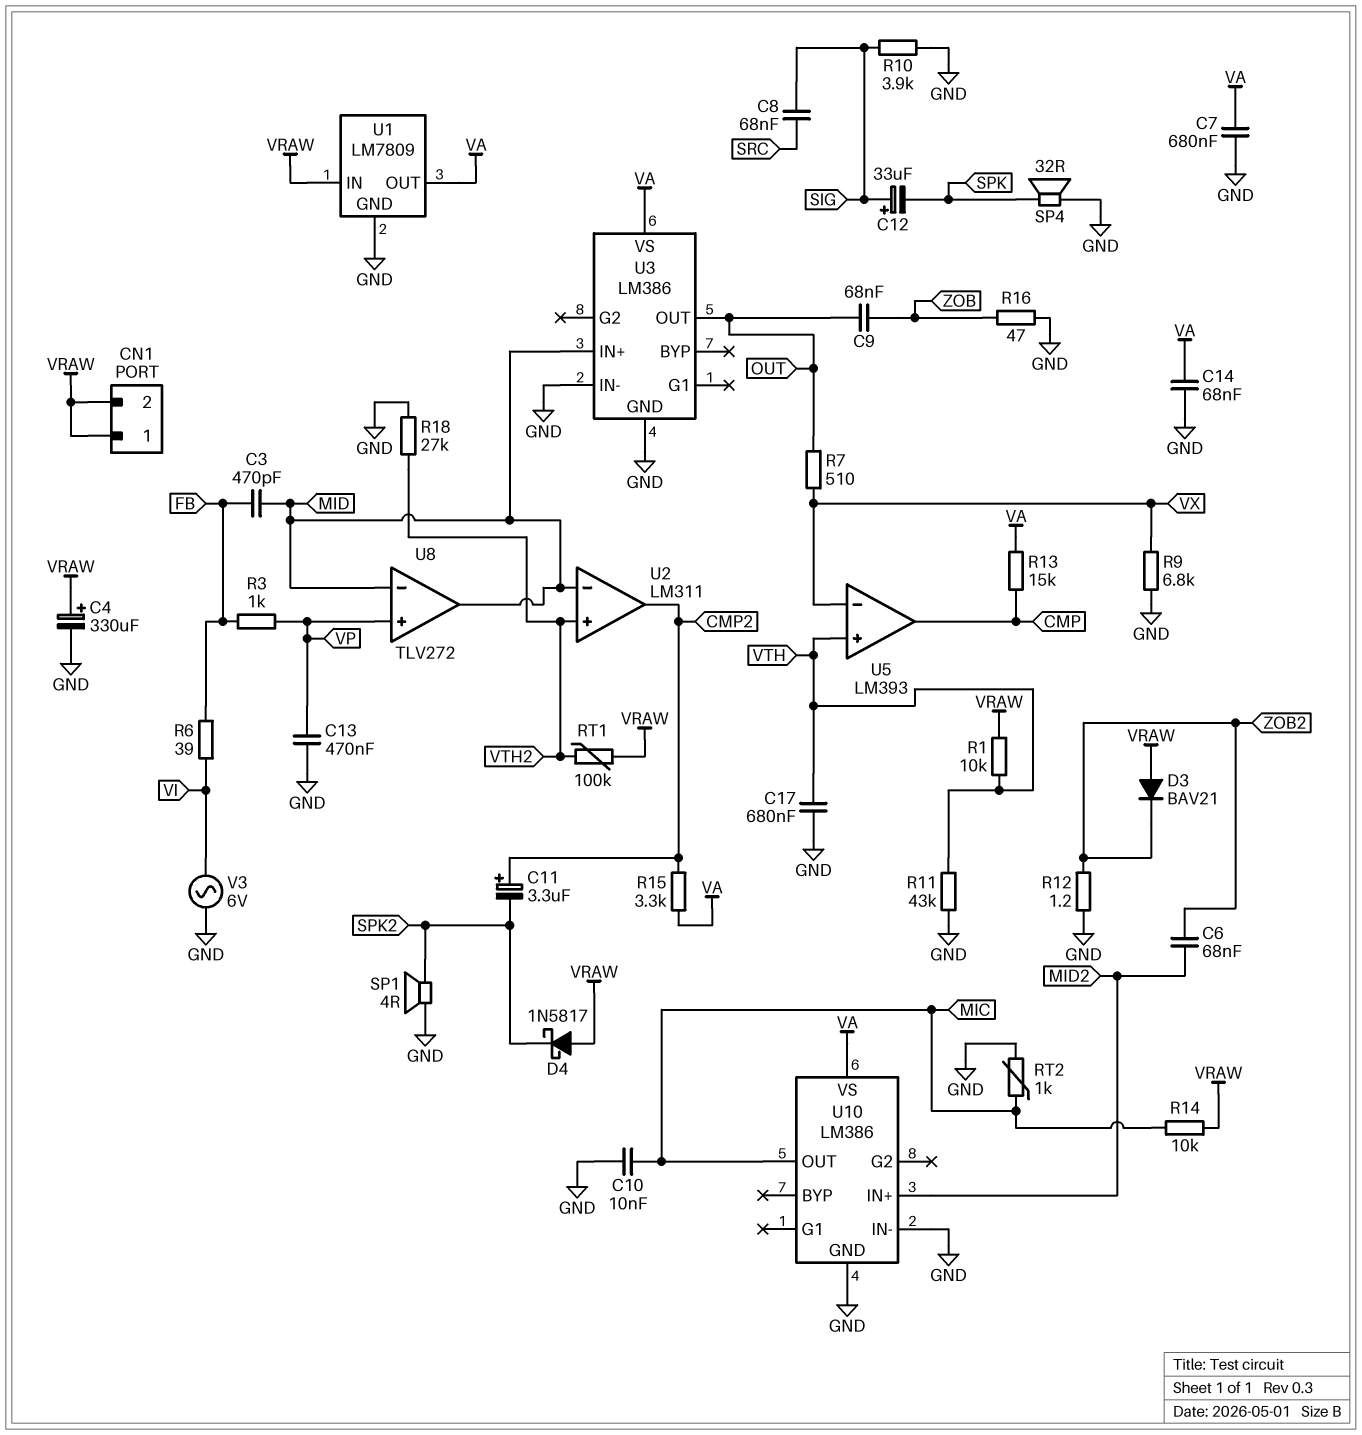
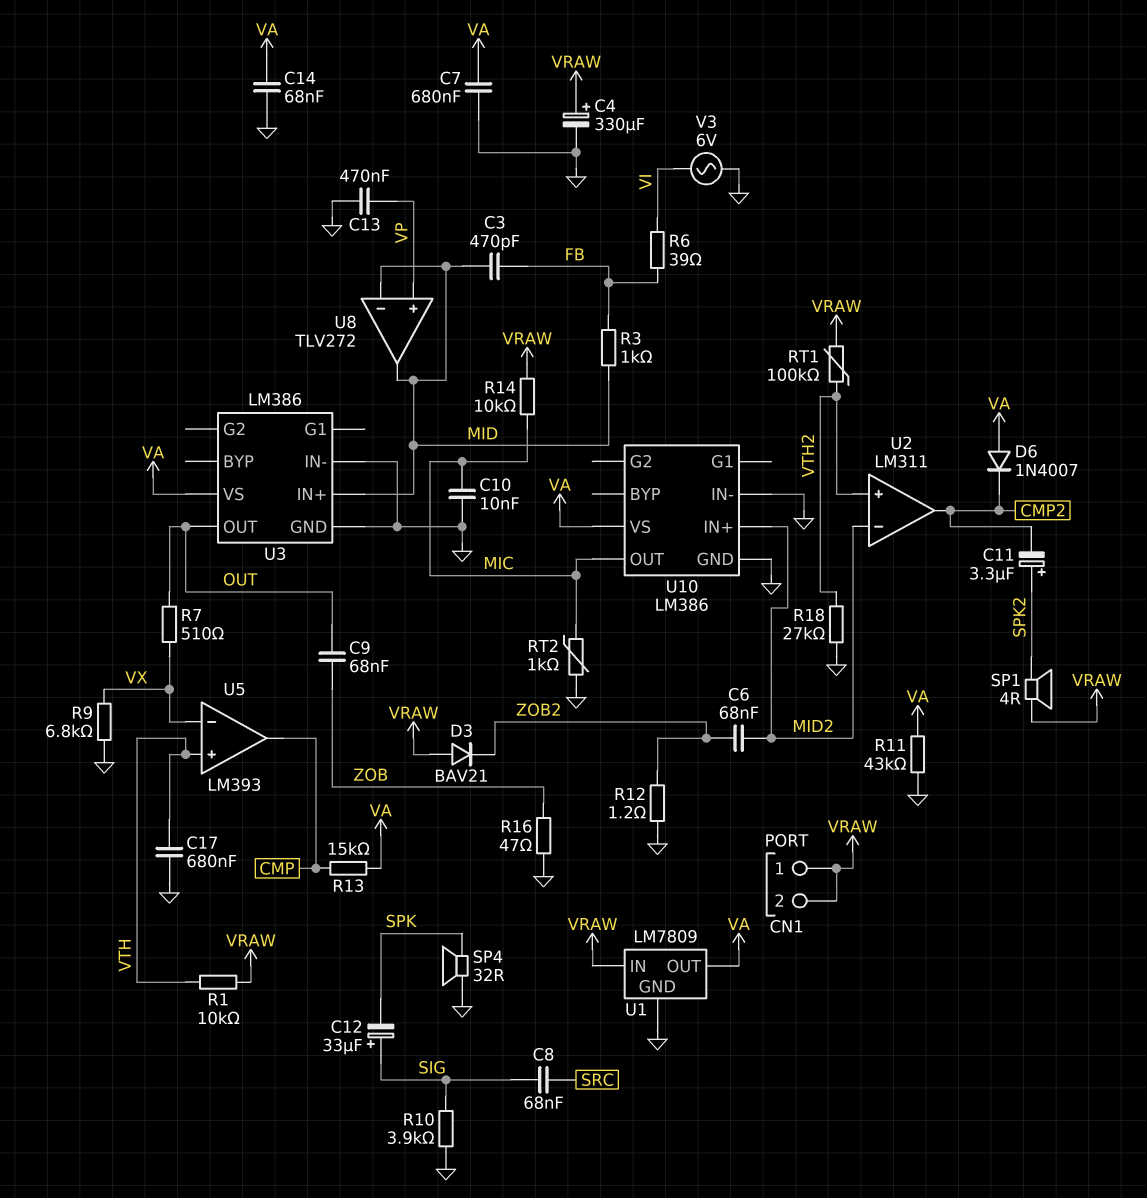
C11: 3.3uF (plus CMP2, minus SPK2) -> 3.3uF (plus SPK2, minus CMP2)
D4: schottky 1N5817 (A VRAW, K SPK2) -> none
D6: none -> diode 1N4007 (A VA, K CMP2)
R3: 1k (FB, VP) -> 1k (FB, MID)
R11: 43k (GND, VTH) -> 43k (GND, VA)
R15: 3.3k (CMP2, VA) -> none
SP1: speaker 4R (GND, SPK2) -> speaker 4R (SPK2, VRAW)
U2 pin in-: MID -> MID2

